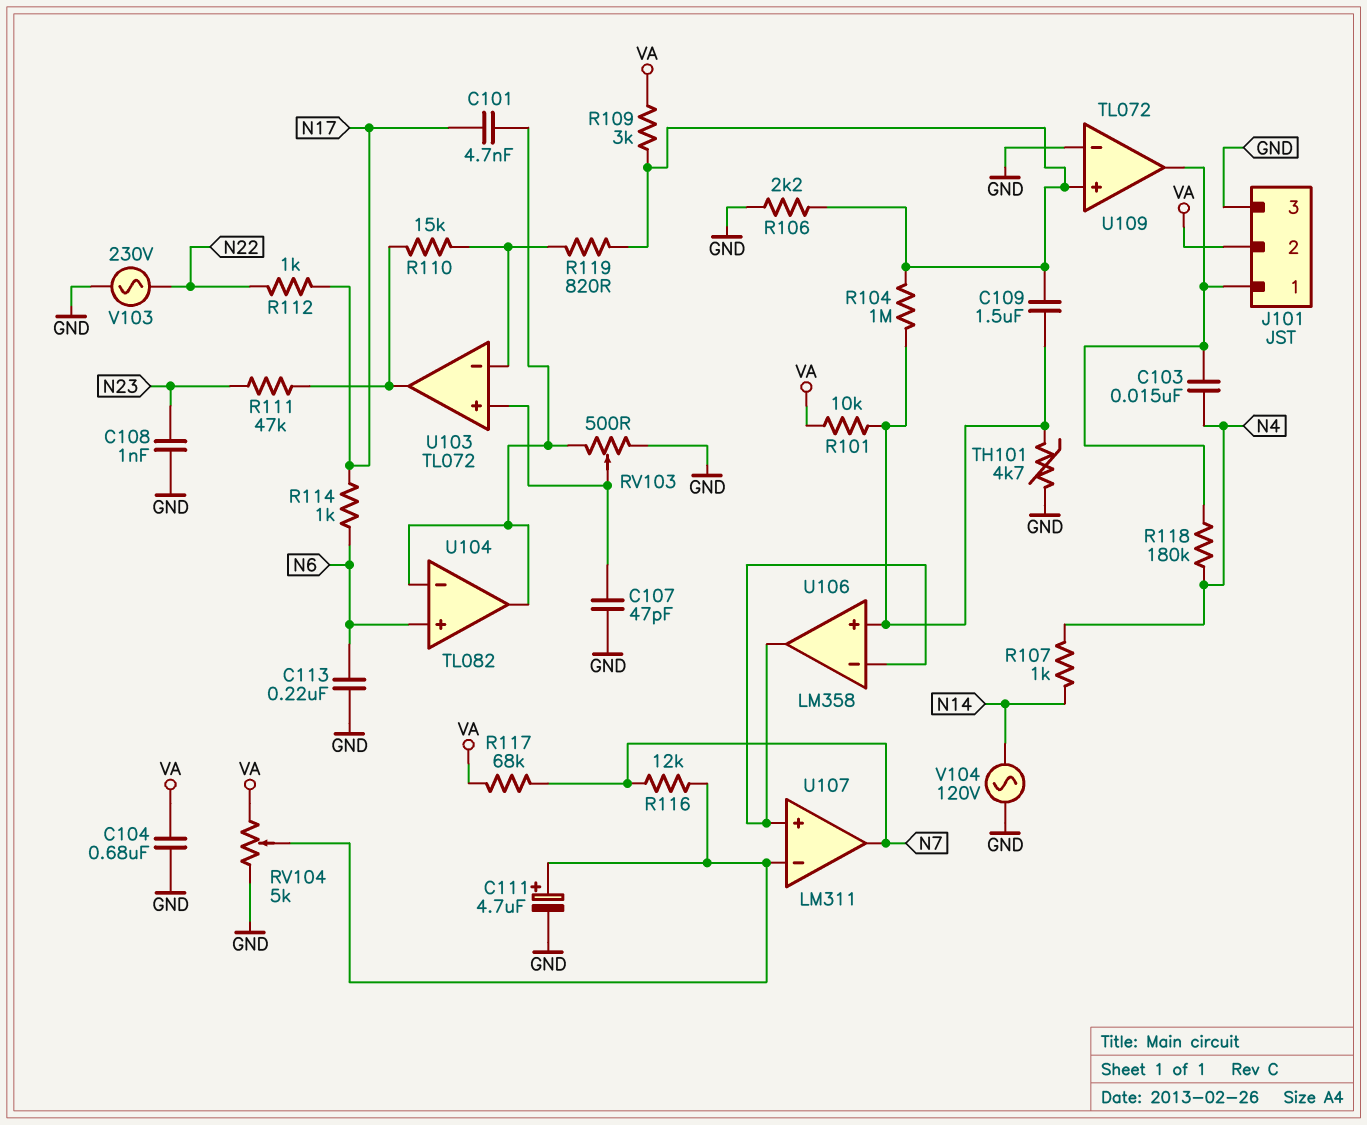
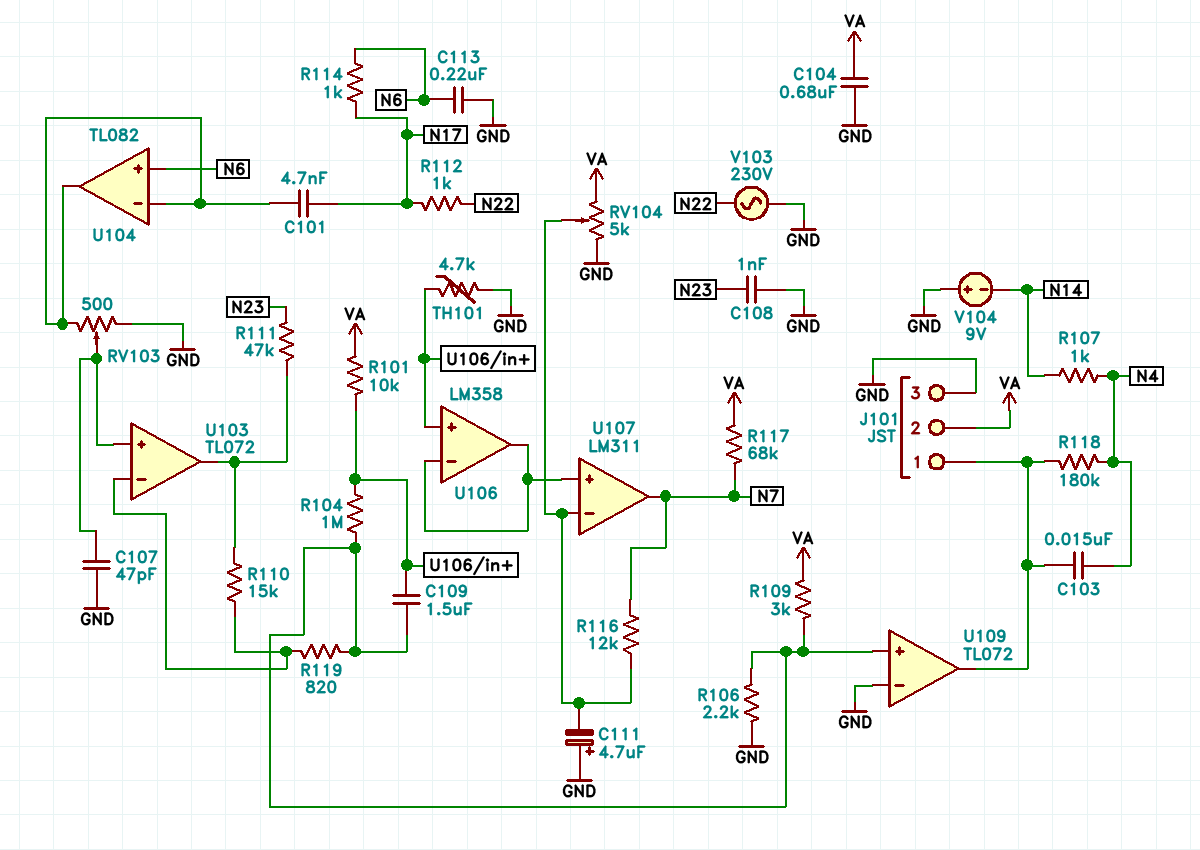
C111: 4.7uF (plus U107/in-, minus GND) -> 4.7uF (plus GND, minus U107/in-)
V104: AC 120V (GND, N14) -> 9V (plus GND, minus N14)

